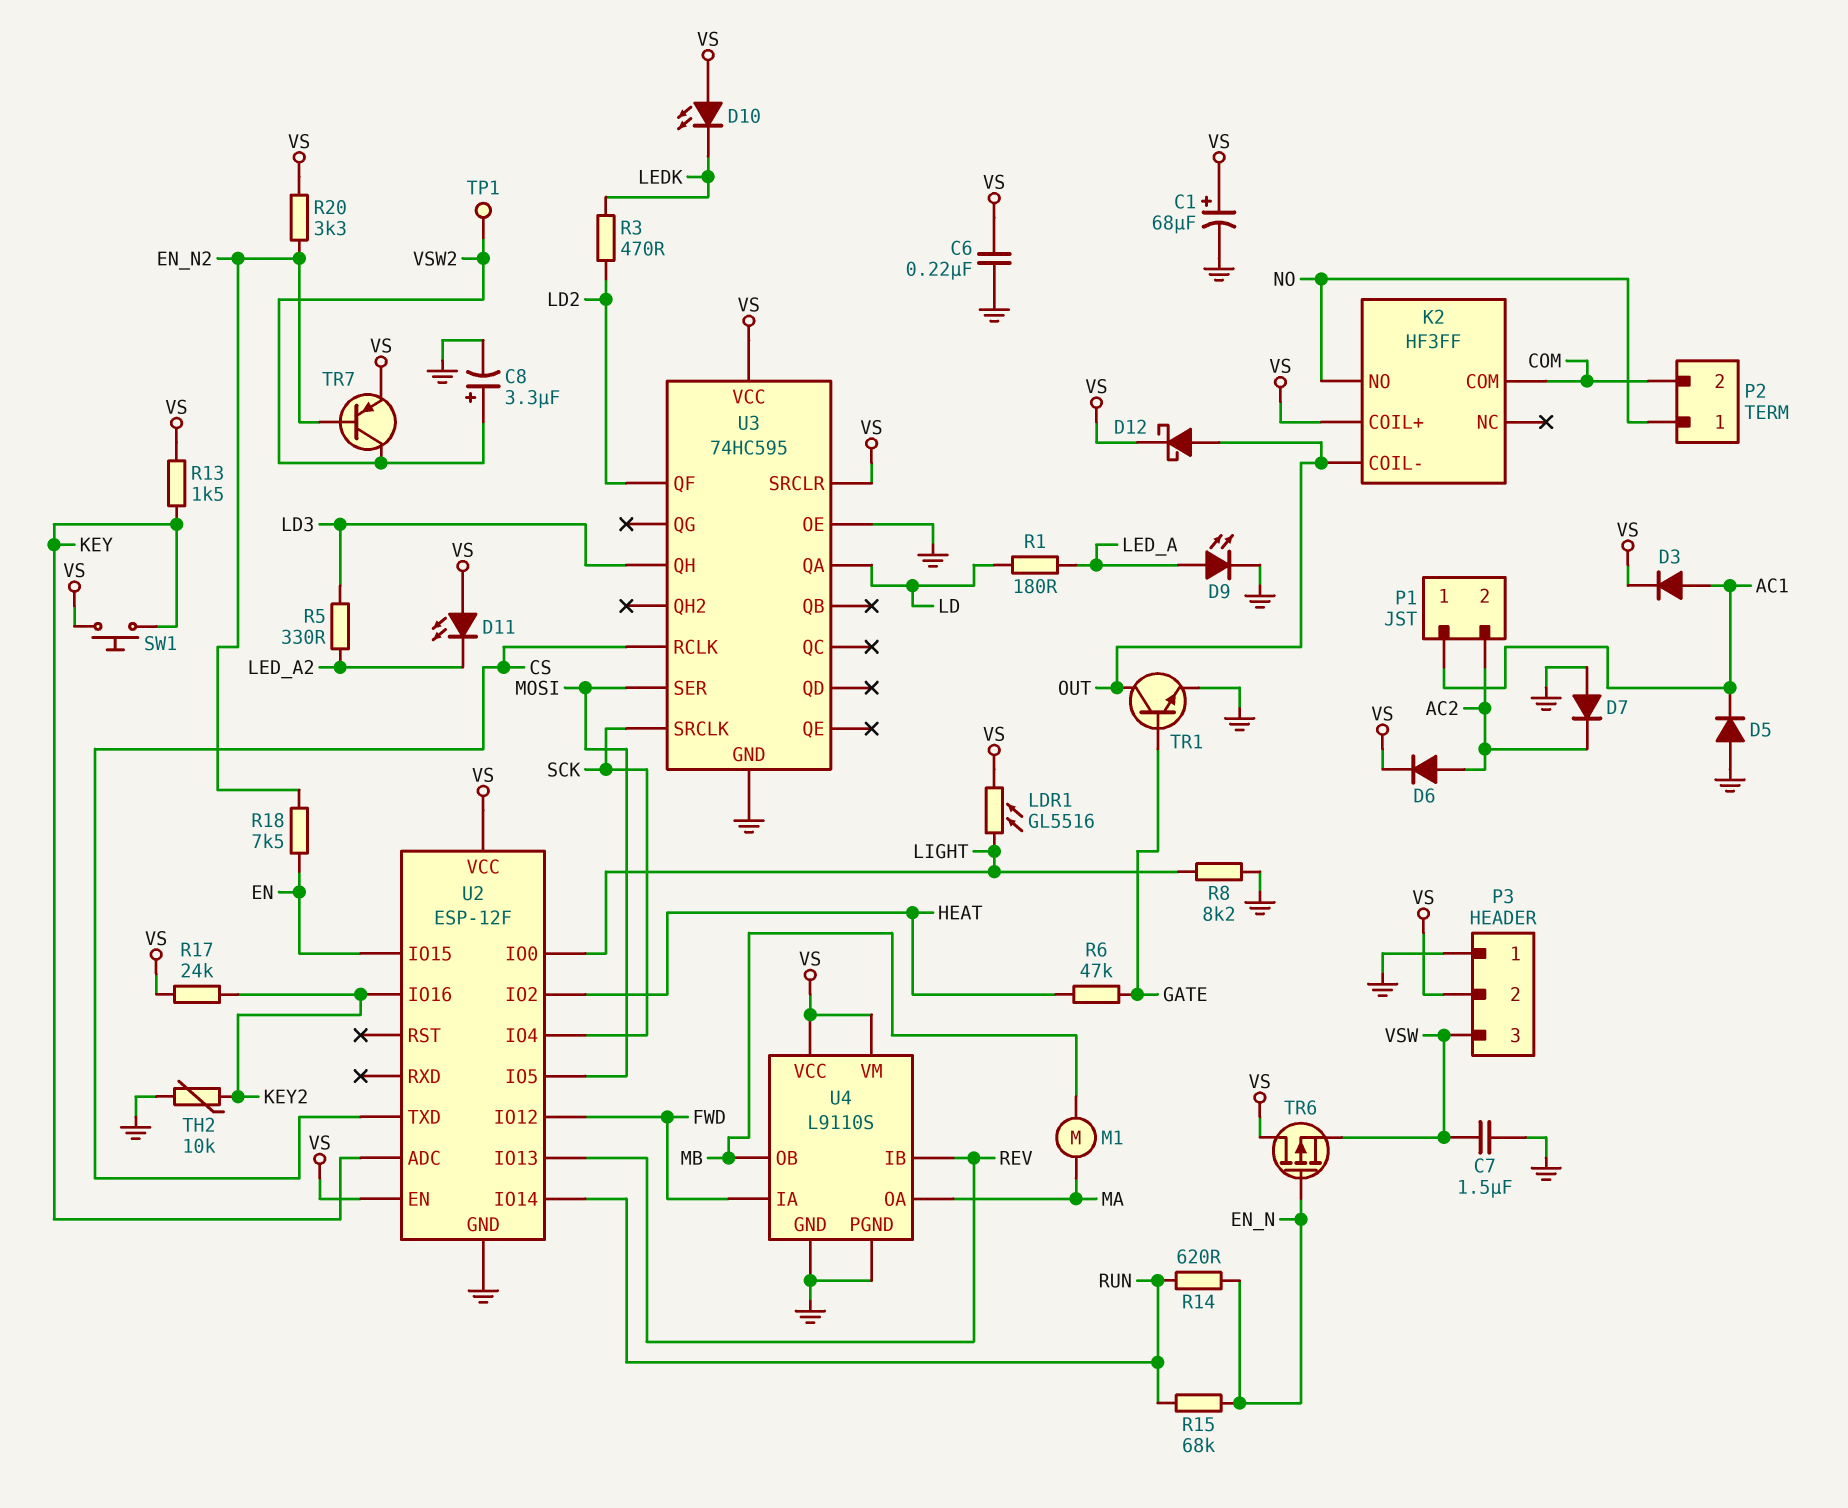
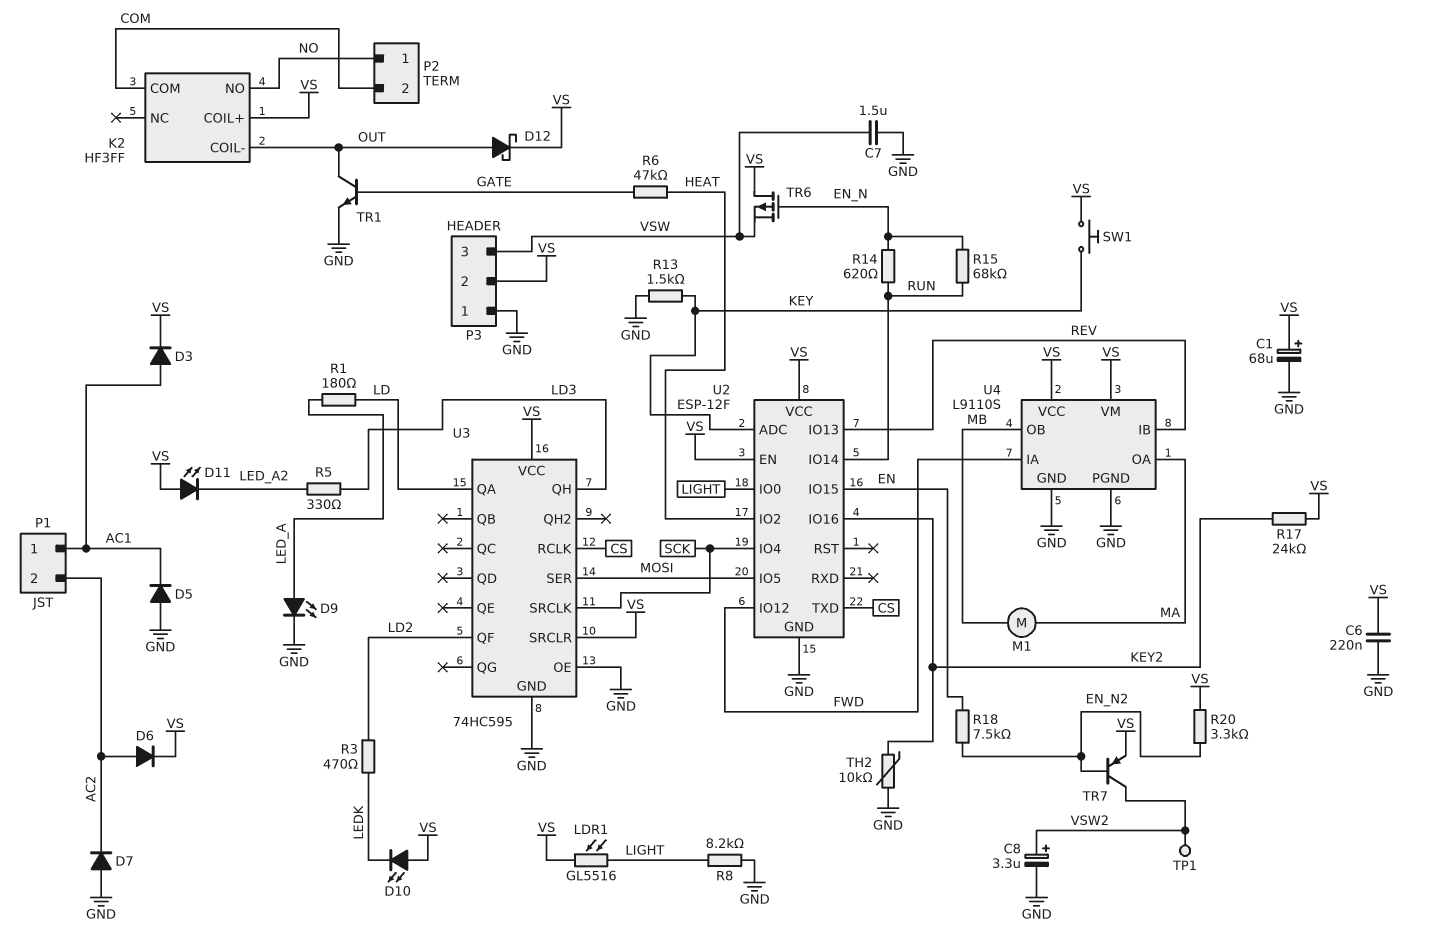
R13: 1.5k (KEY, VS) -> 1.5k (GND, KEY)

